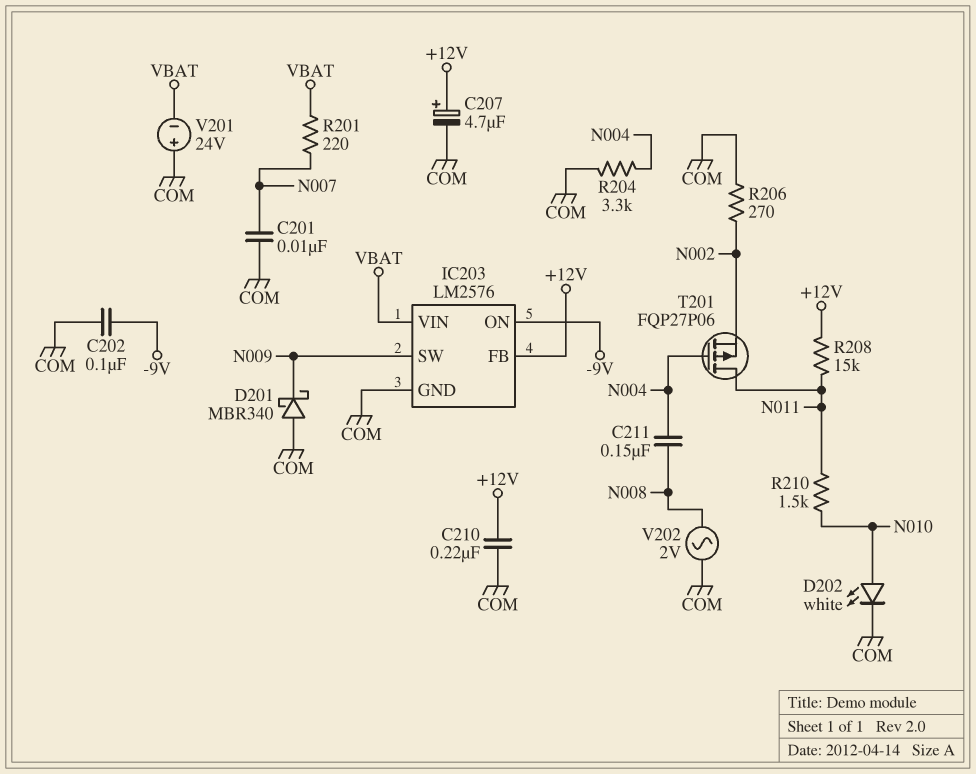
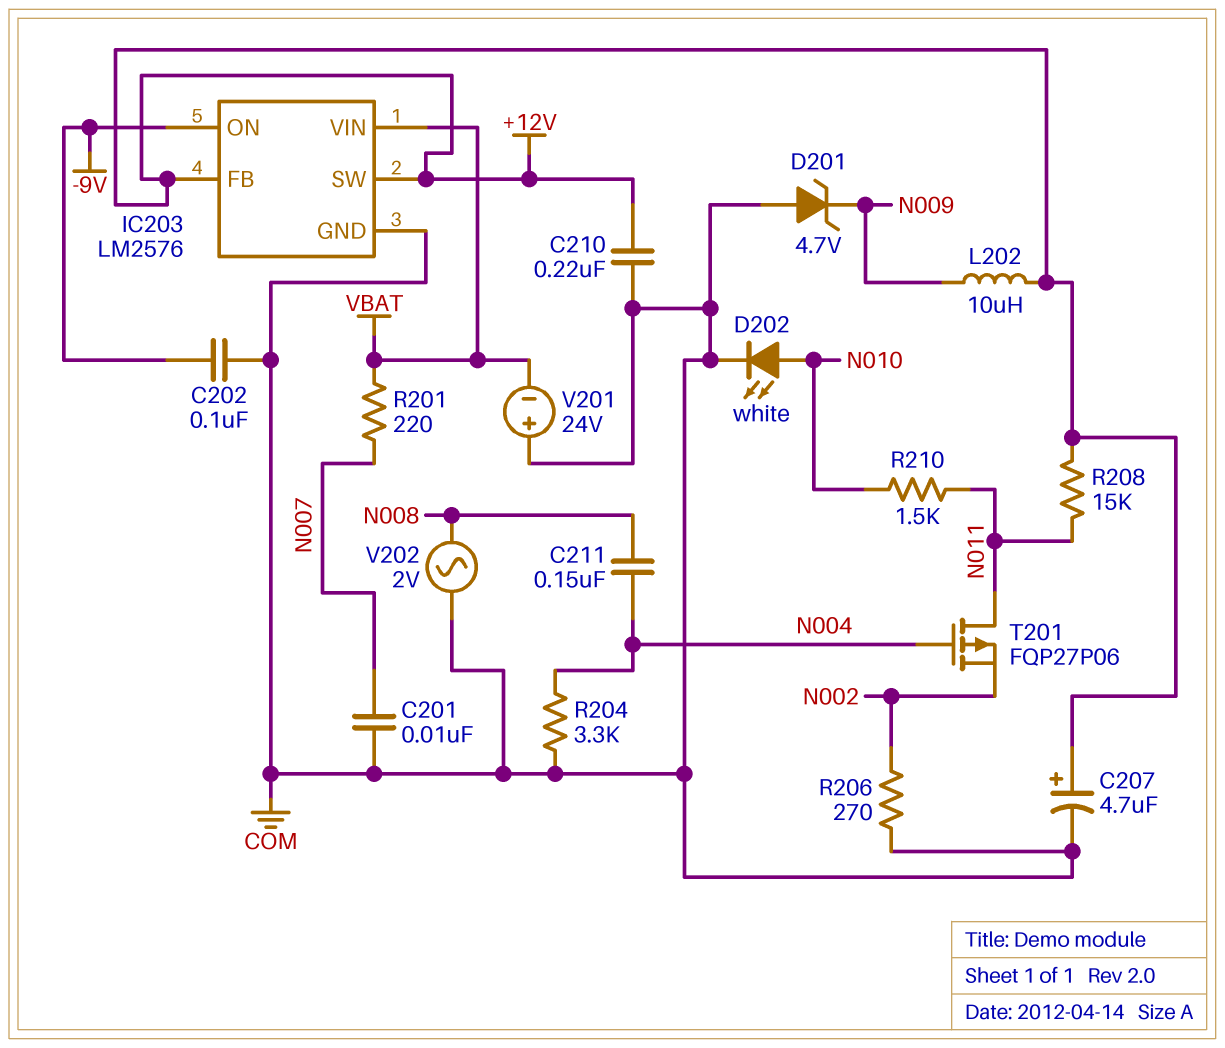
D201: schottky MBR340 (A COM, K N009) -> zener 4.7V (A COM, K N009)
IC203 pin SW: N009 -> +12V
L202: none -> 10uH (+12V, N009)

